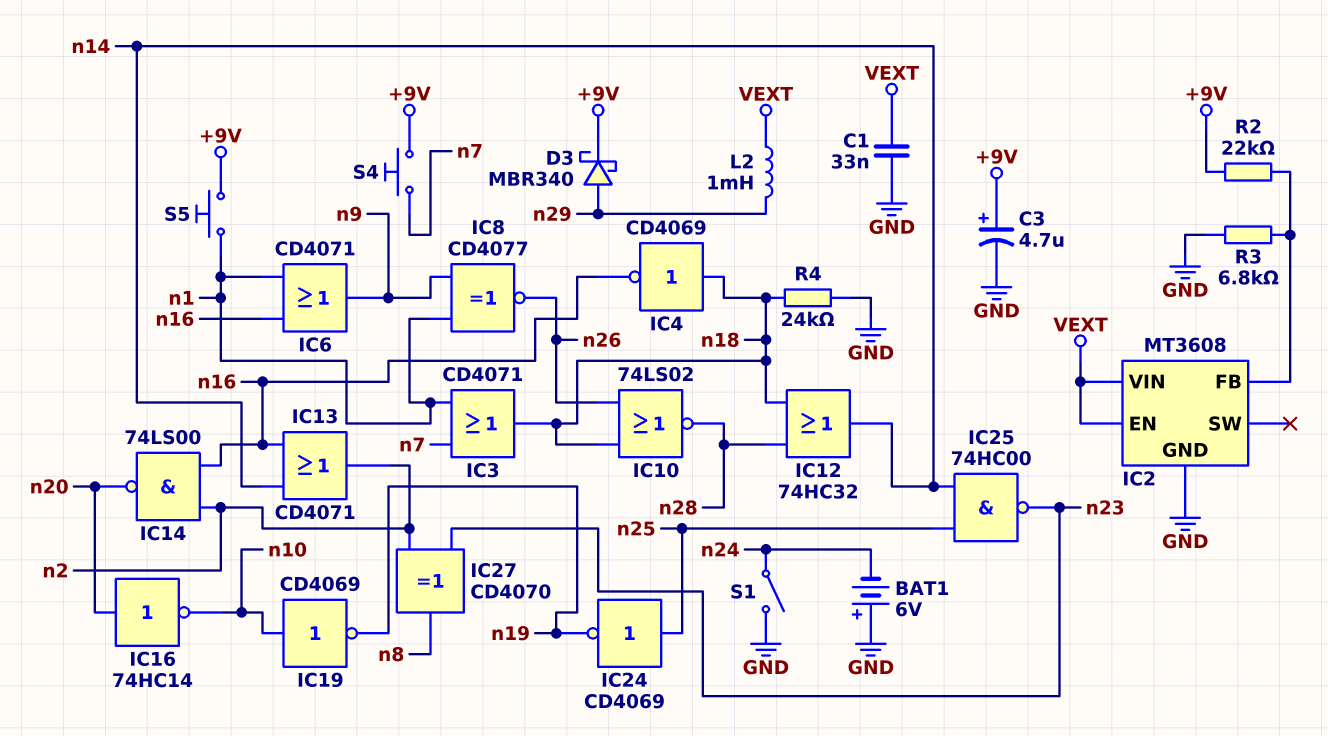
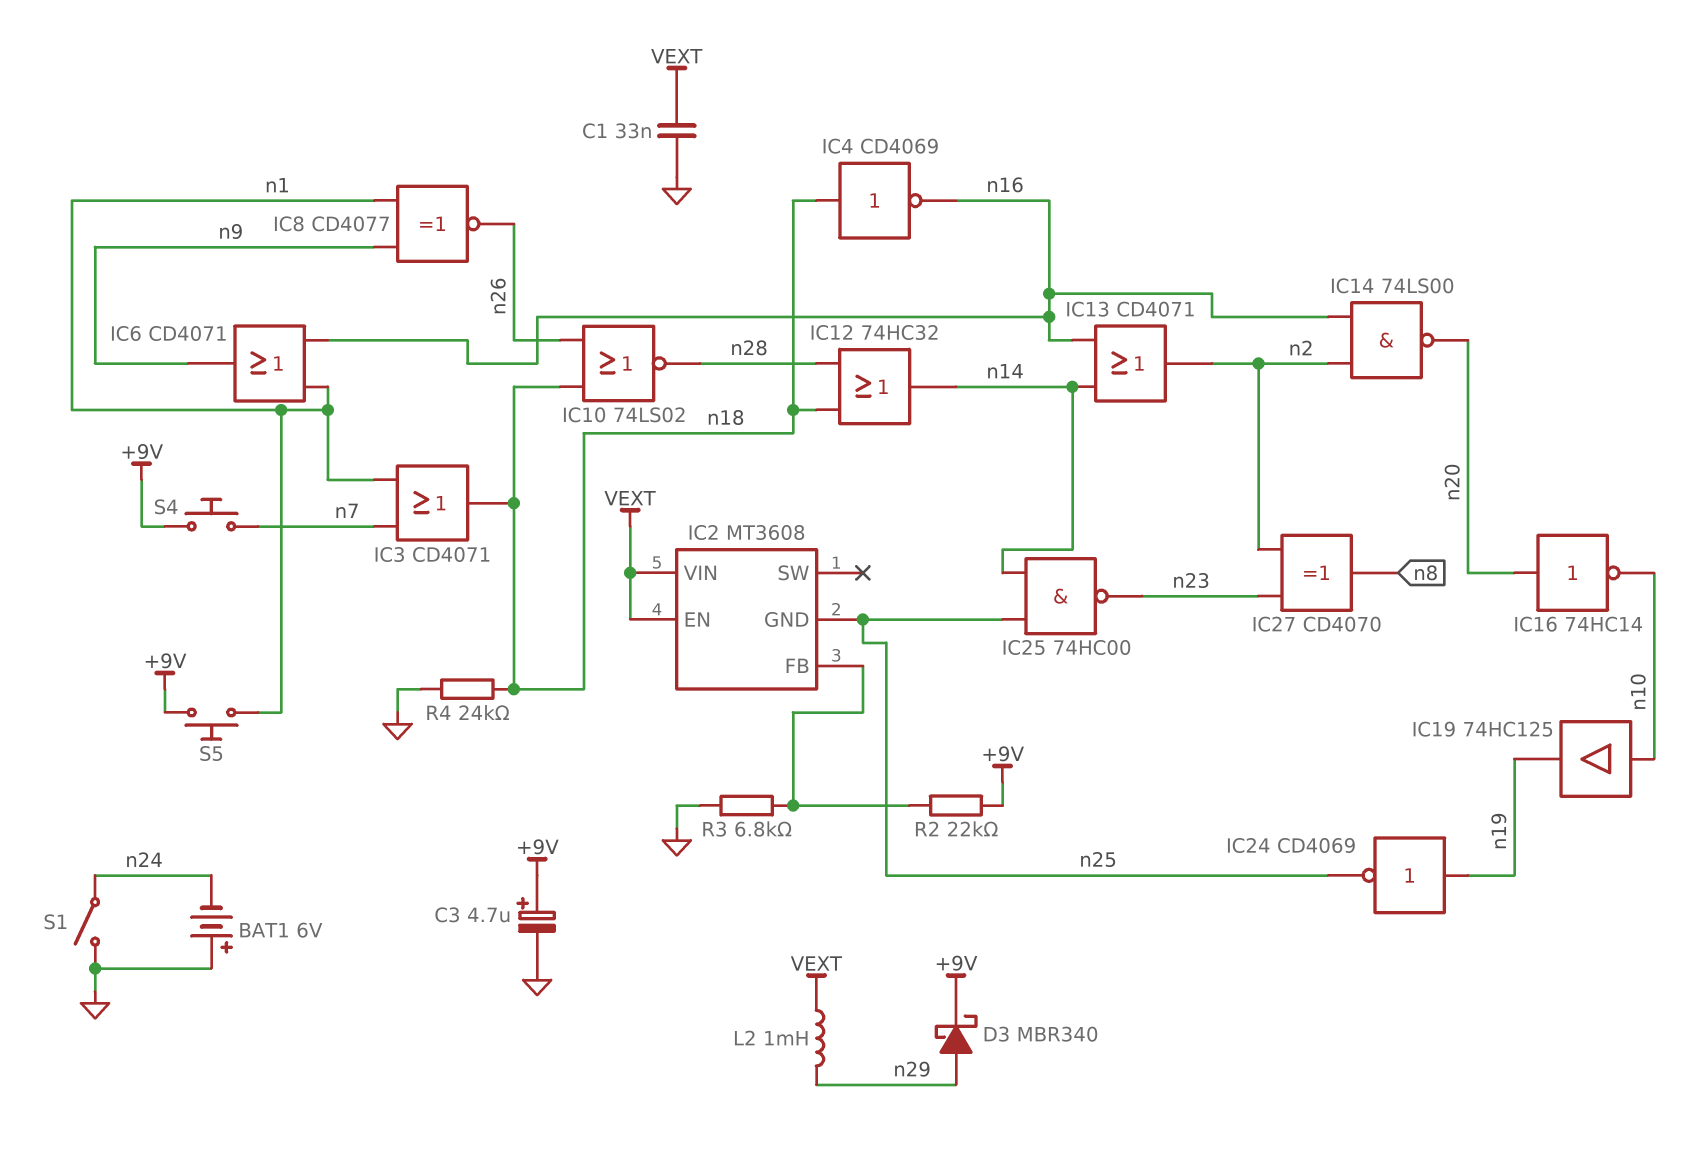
IC2 pin GND: GND -> n25
IC19: NOT CD4069 (in n10, out n19) -> buffer 74HC125 (in n10, out n19)
IC24: NOT CD4069 (in n25, out n19) -> NOT CD4069 (in n19, out n25)

